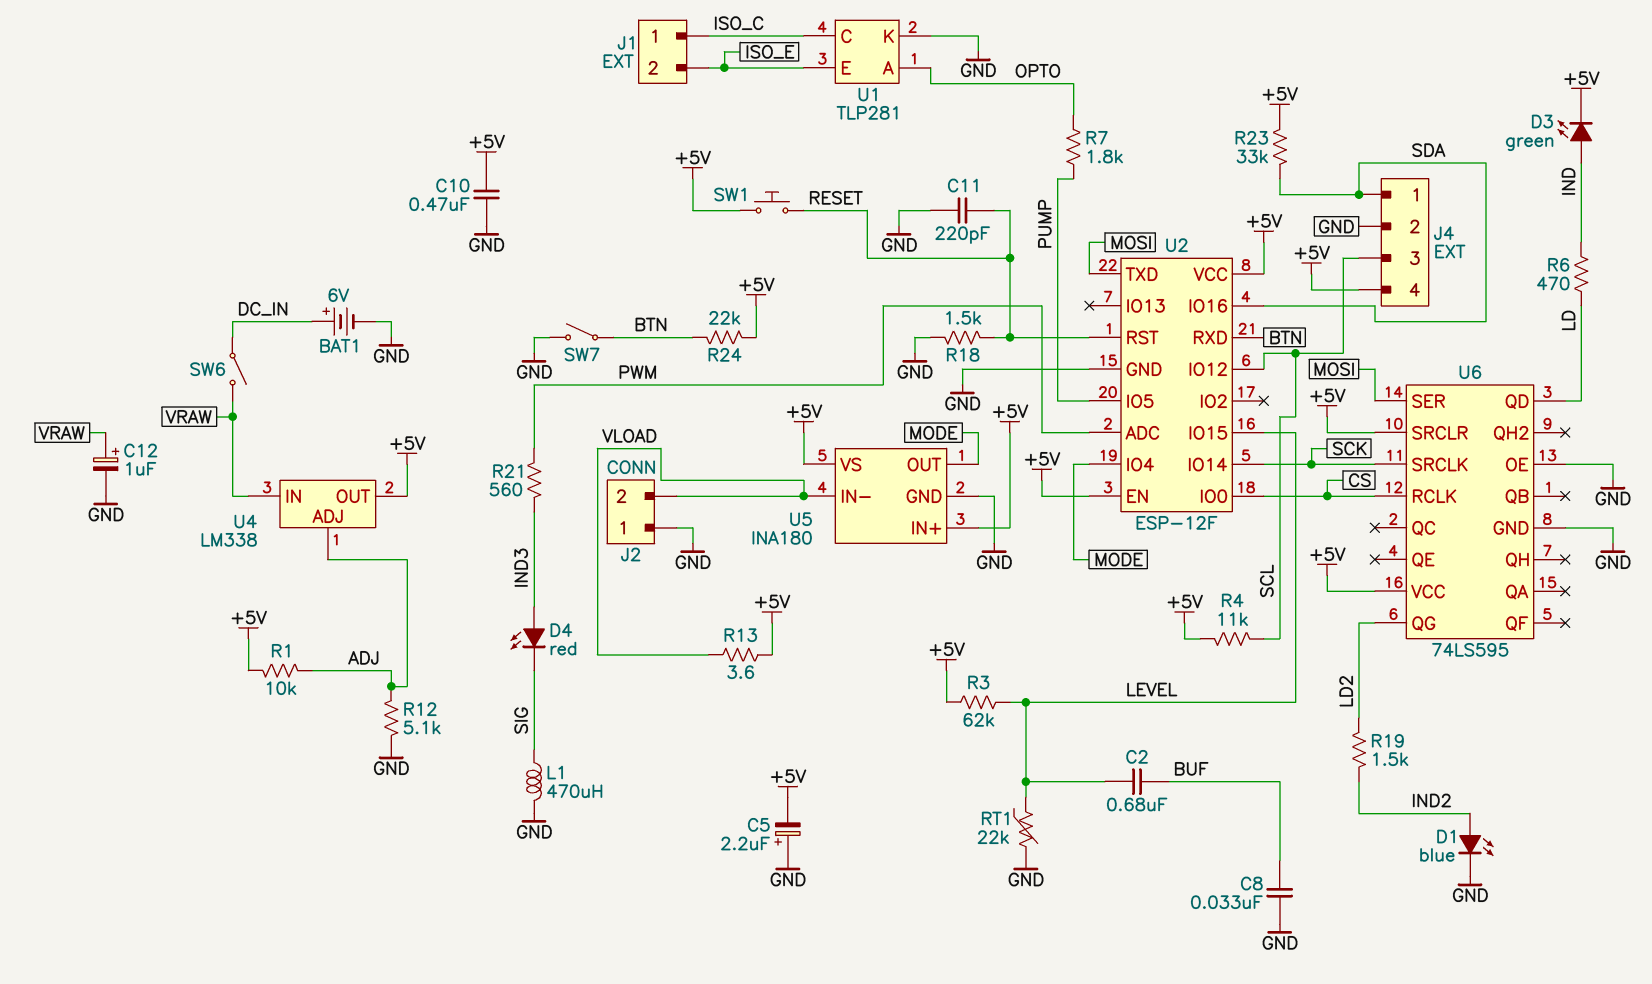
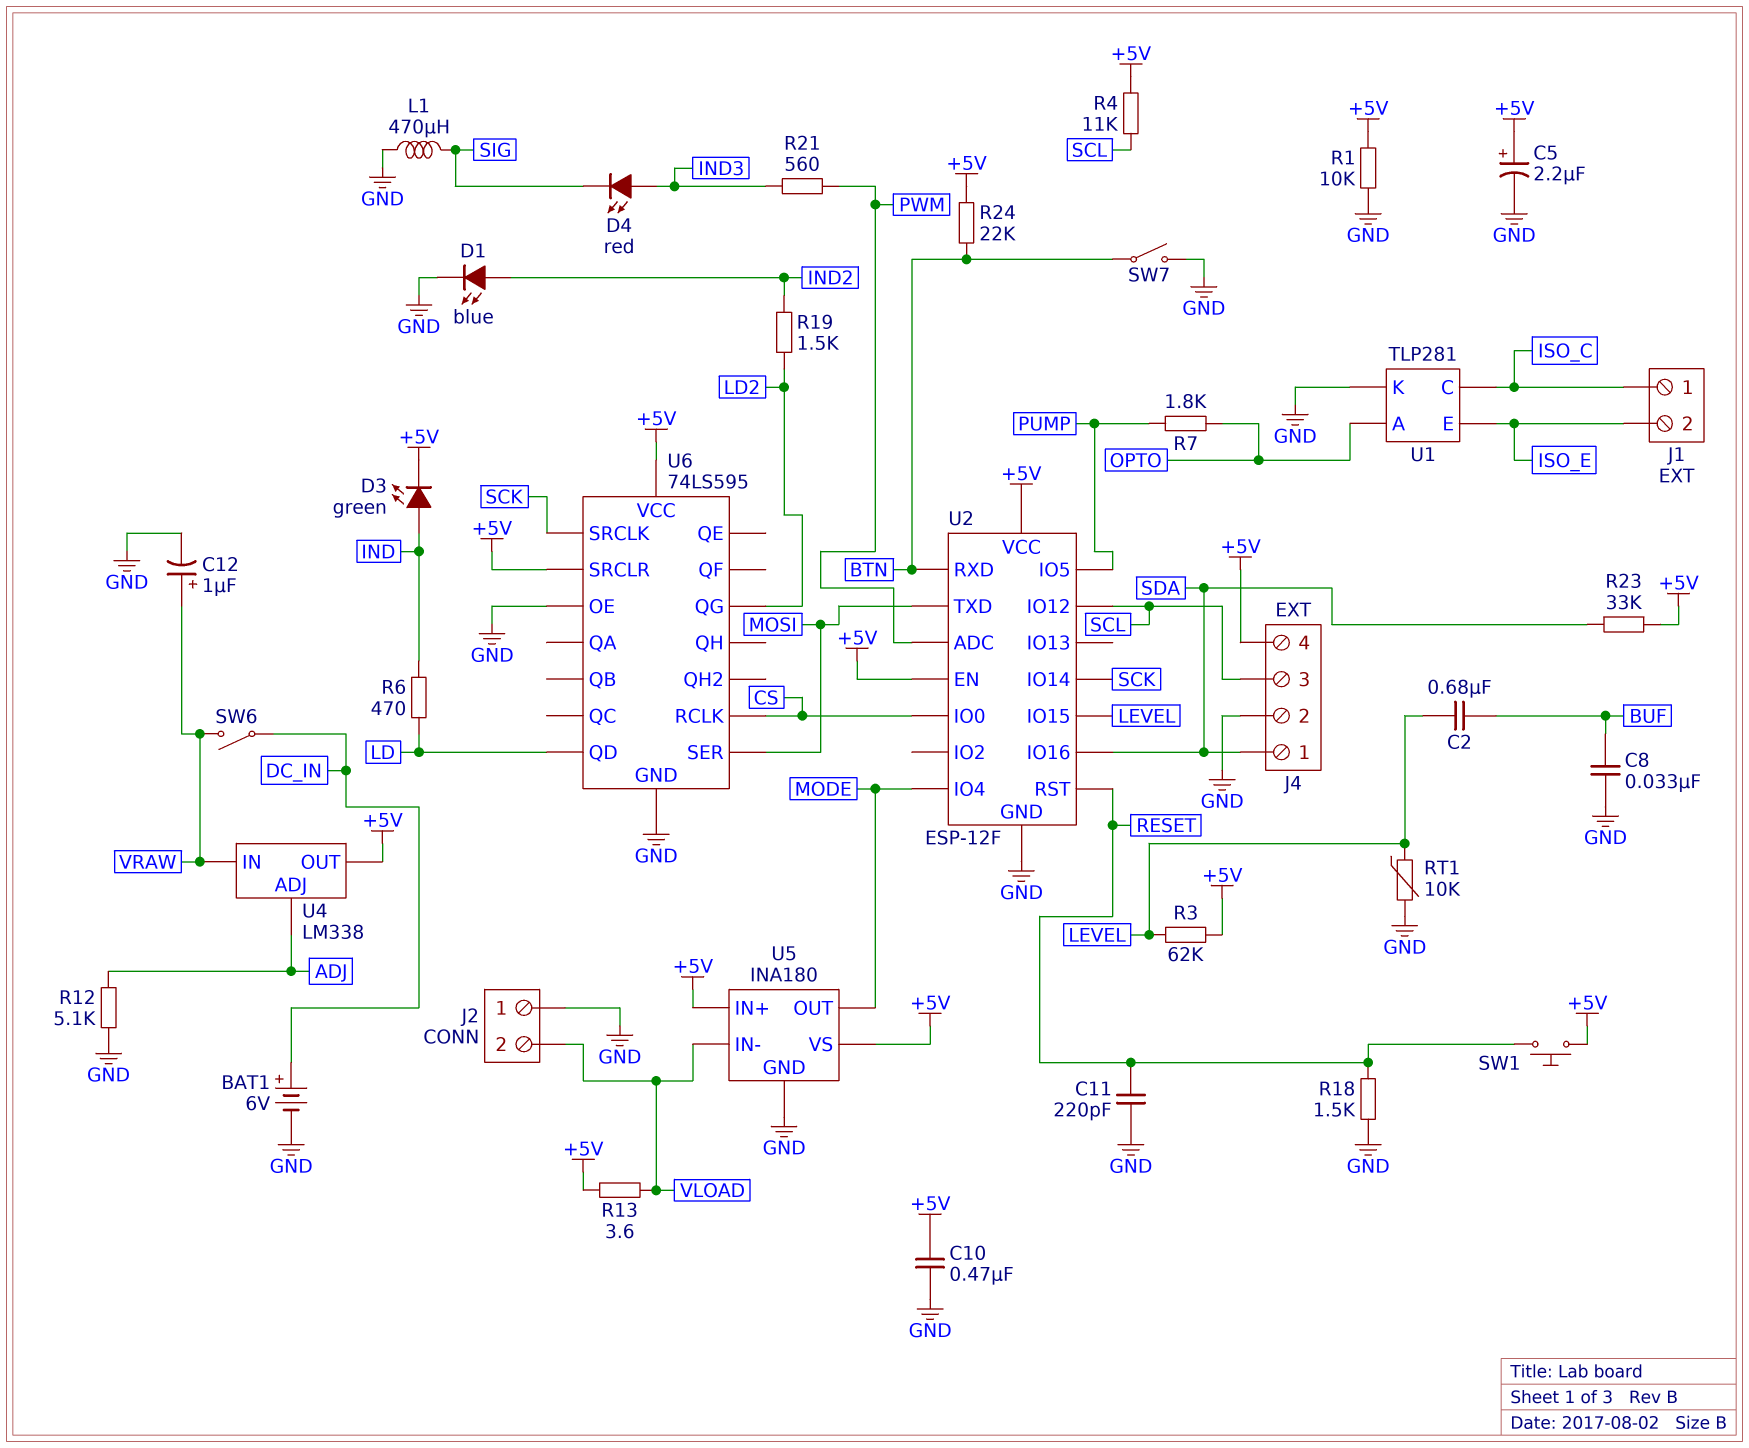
C5: 2.2uF (plus GND, minus +5V) -> 2.2uF (plus +5V, minus GND)
R1: 10k (+5V, ADJ) -> 10k (+5V, GND)
RT1: 22k (GND, LEVEL) -> 10k (GND, LEVEL)

